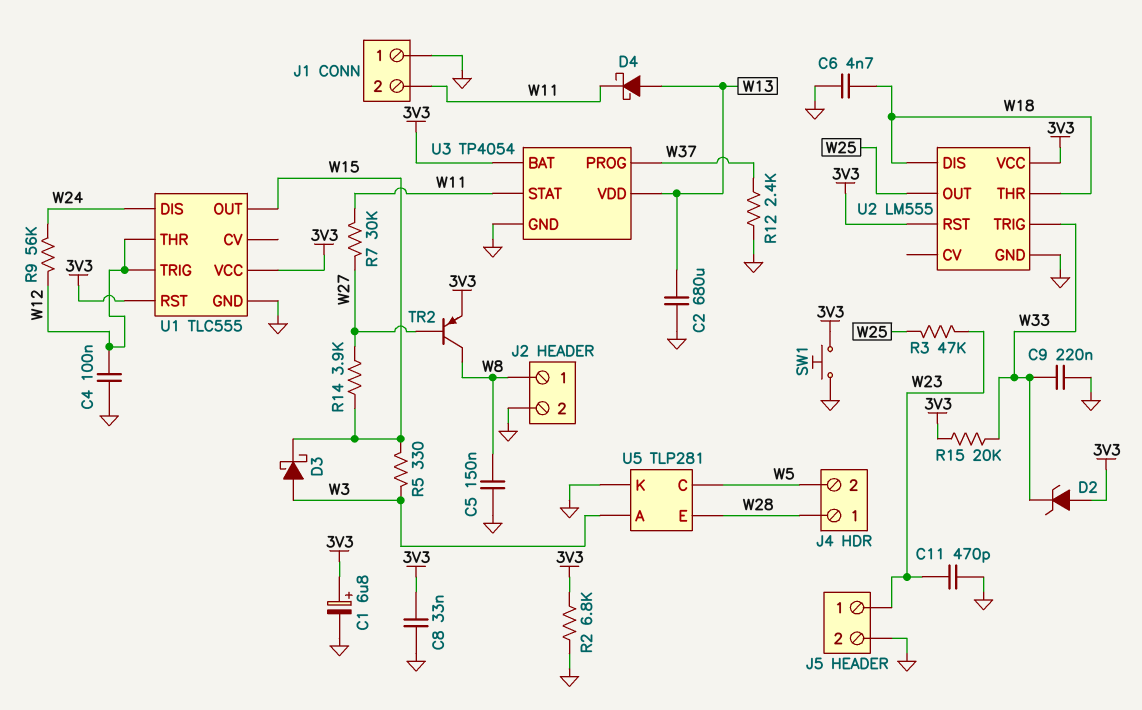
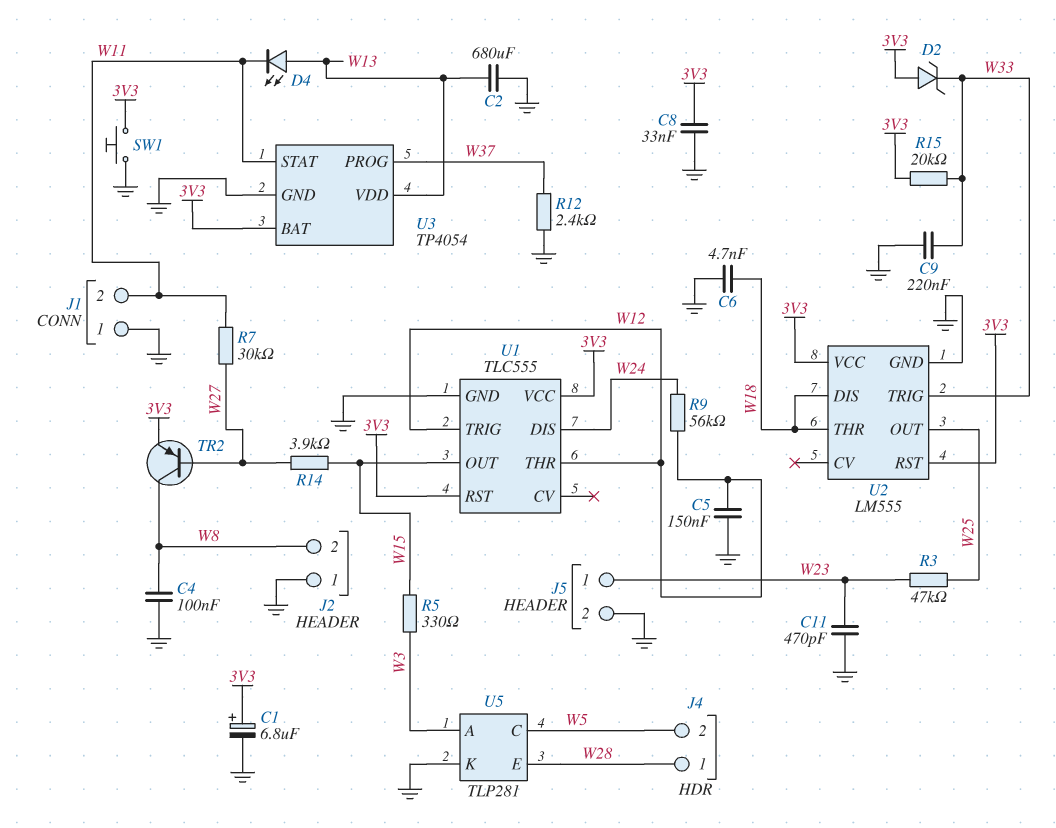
C4: 100nF (GND, W12) -> 100nF (GND, W8)
C5: 150nF (GND, W8) -> 150nF (GND, W12)
D3: schottky (A W3, K W15) -> none
D4: schottky (A W13, K W11) -> LED (A W13, K W11)
J2 pin 1: W8 -> GND
J2 pin 2: GND -> W8
R2: 6.8k (3V3, GND) -> none

